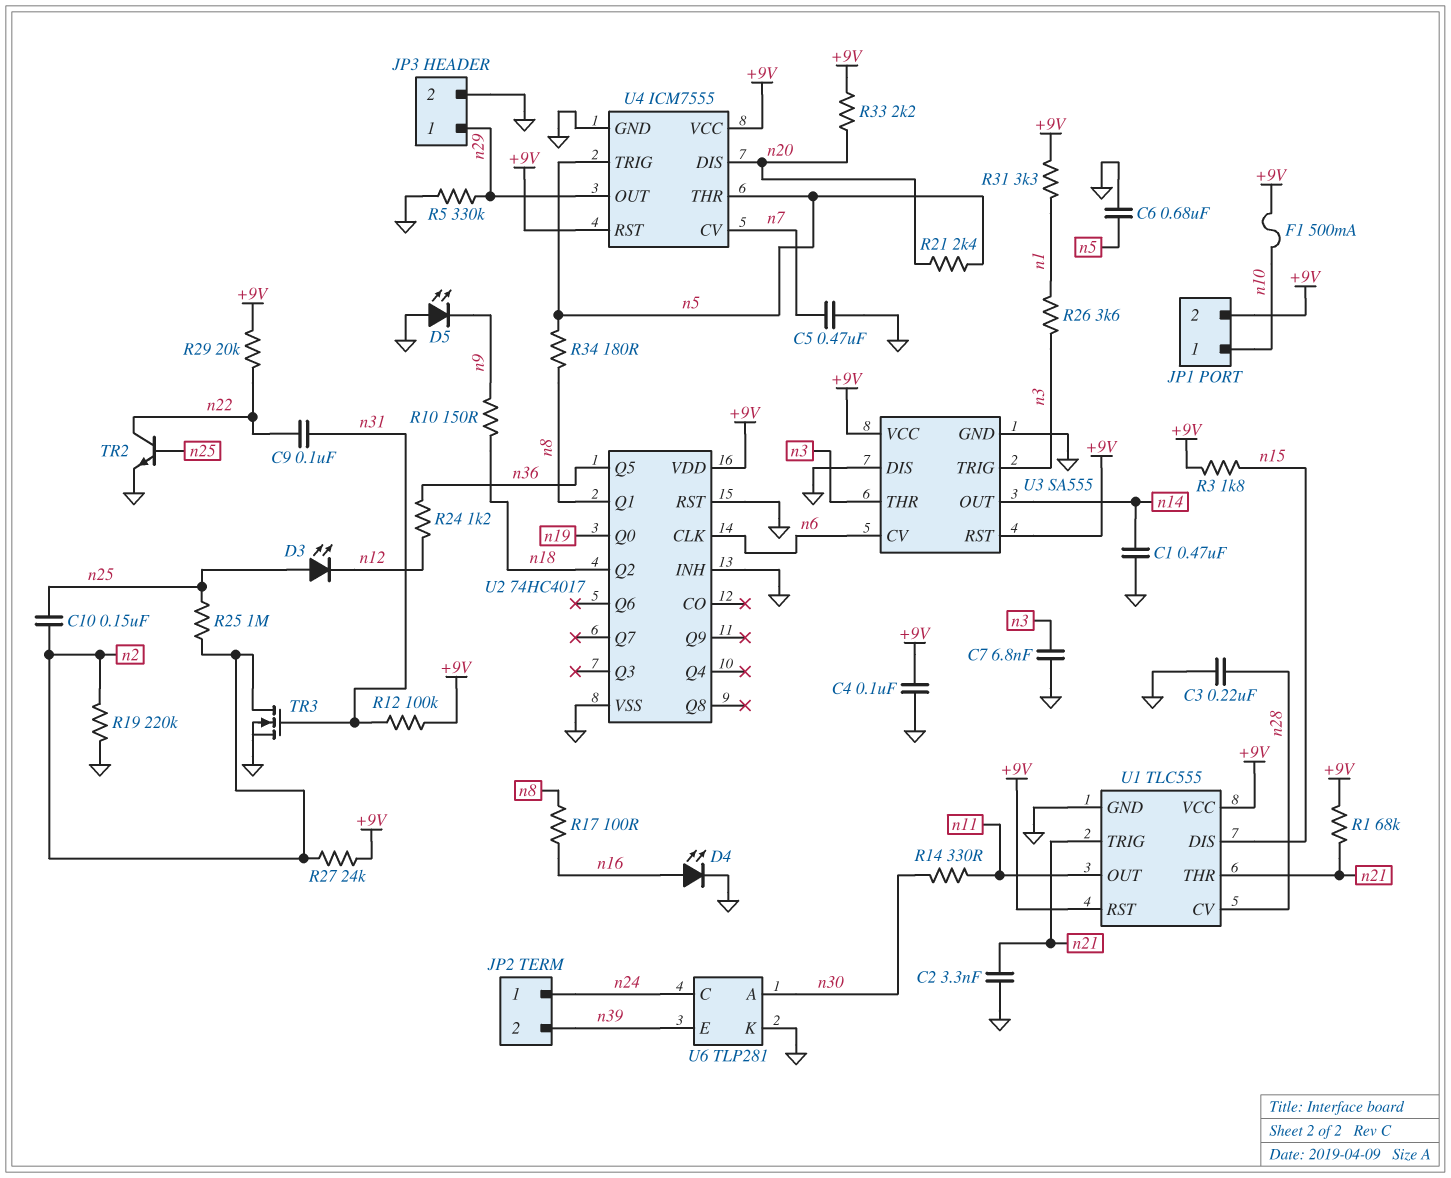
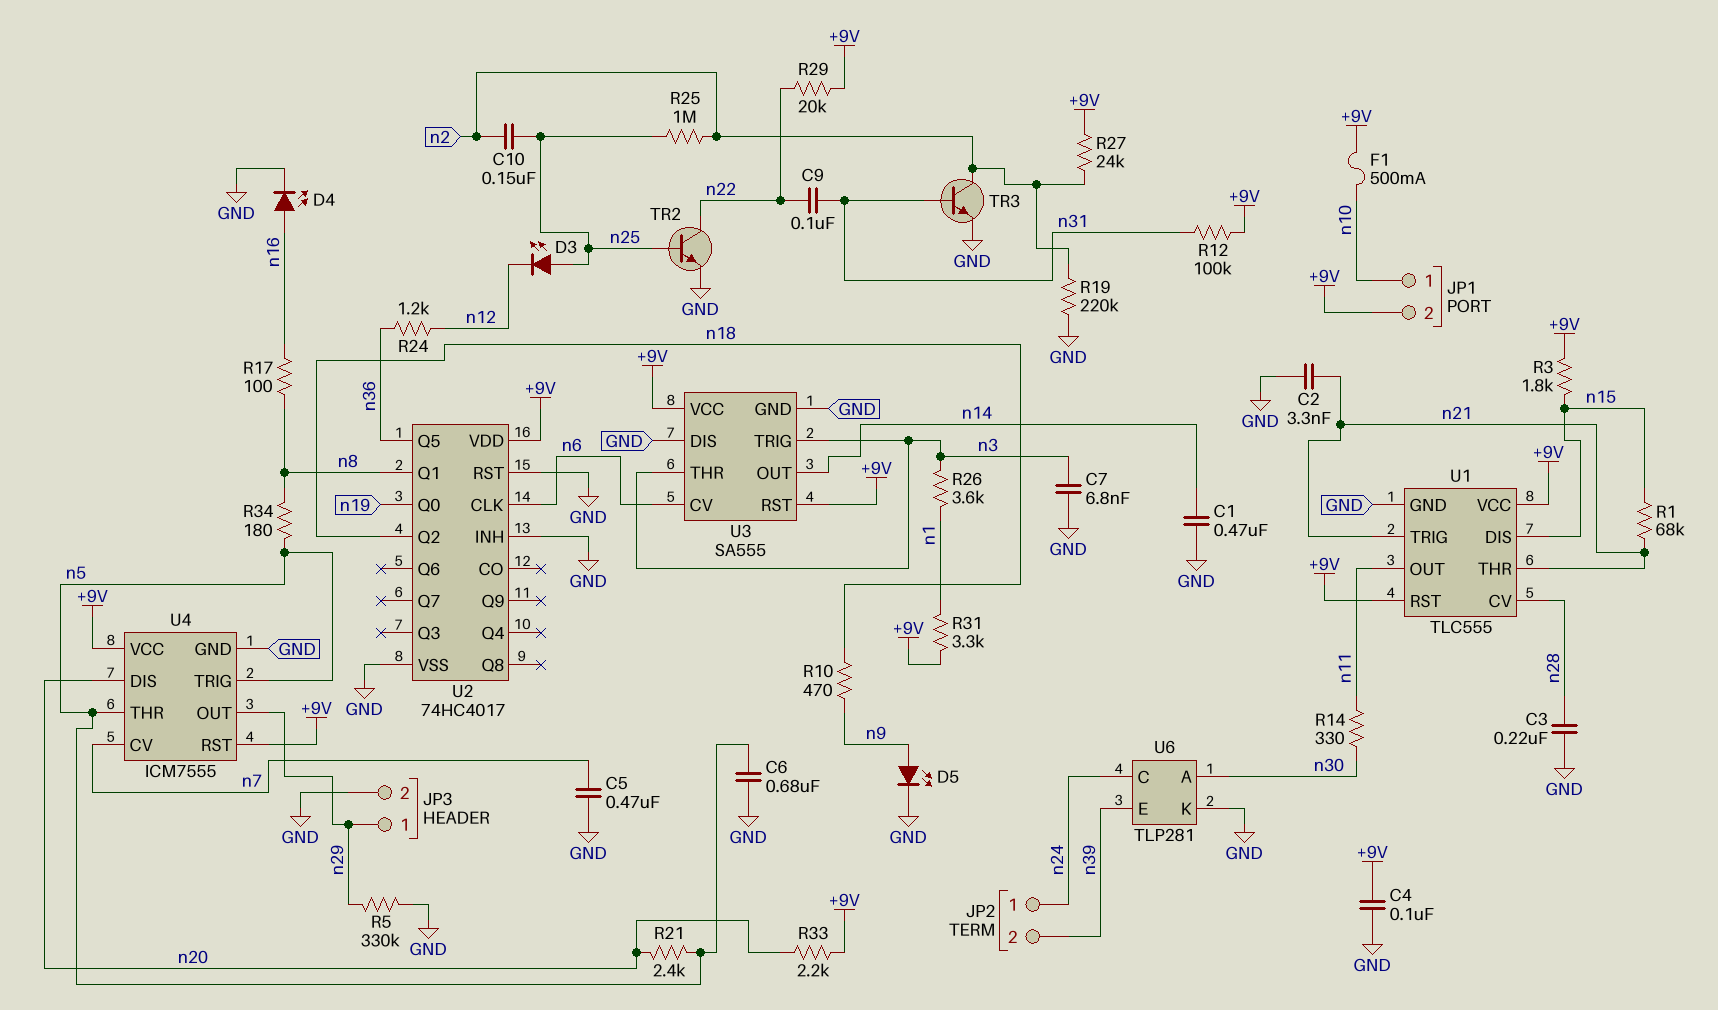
D5: LED (A GND, K n9) -> LED (A n9, K GND)
R1: 68k (+9V, n21) -> 68k (n15, n21)
R10: 150 (n9, n18) -> 470 (n9, n18)
TR3: NMOS (G n31, D n2, S GND) -> NPN (B n31, C n2, E GND)

